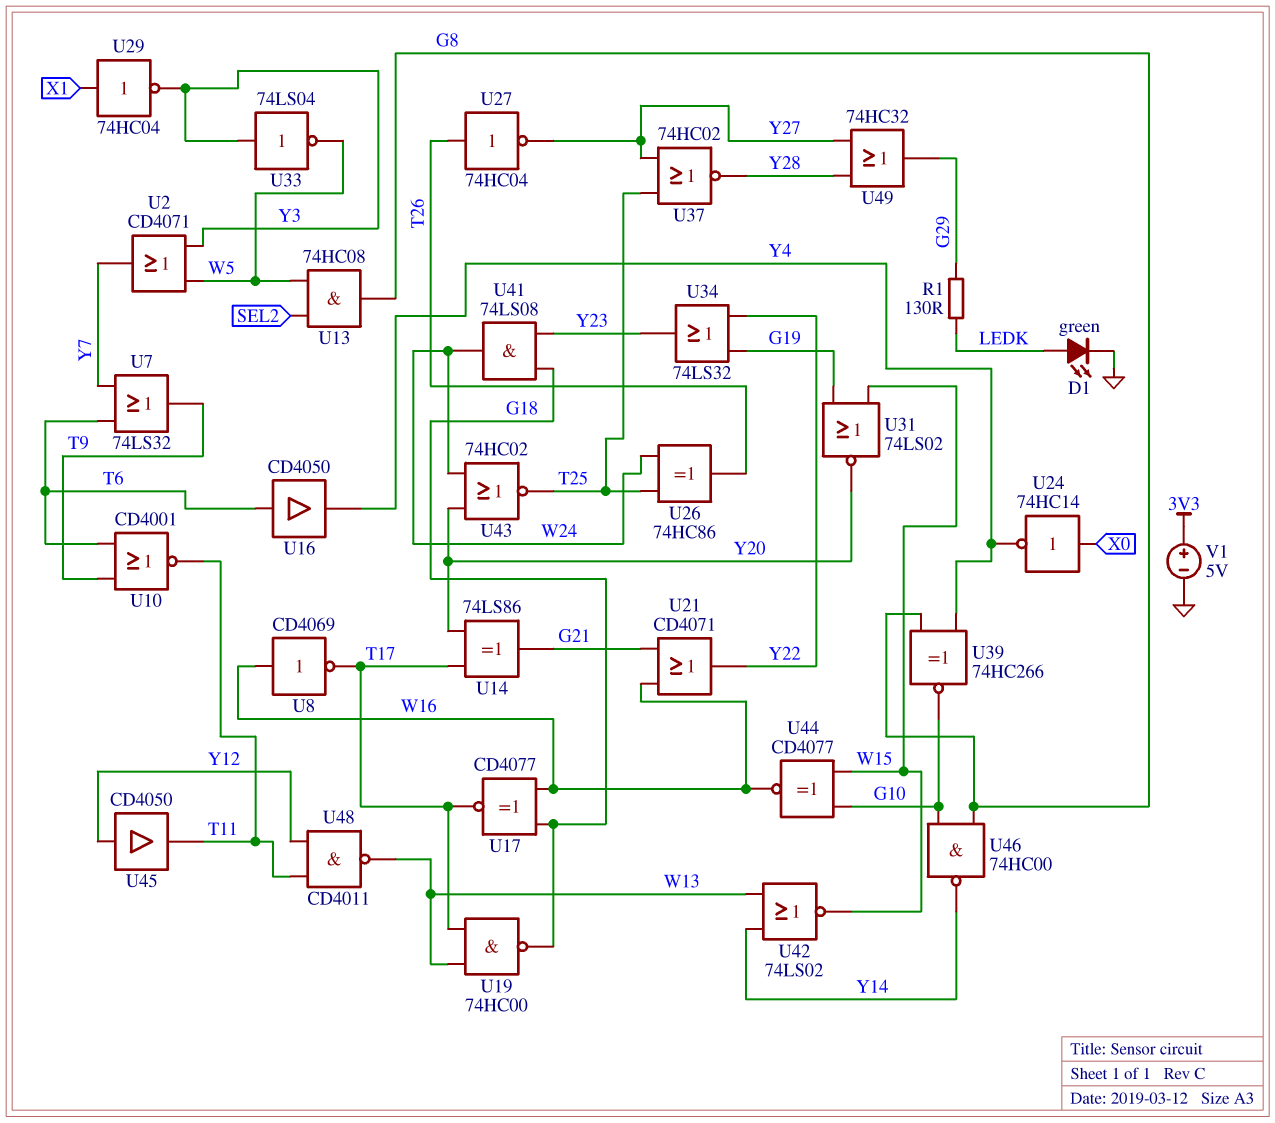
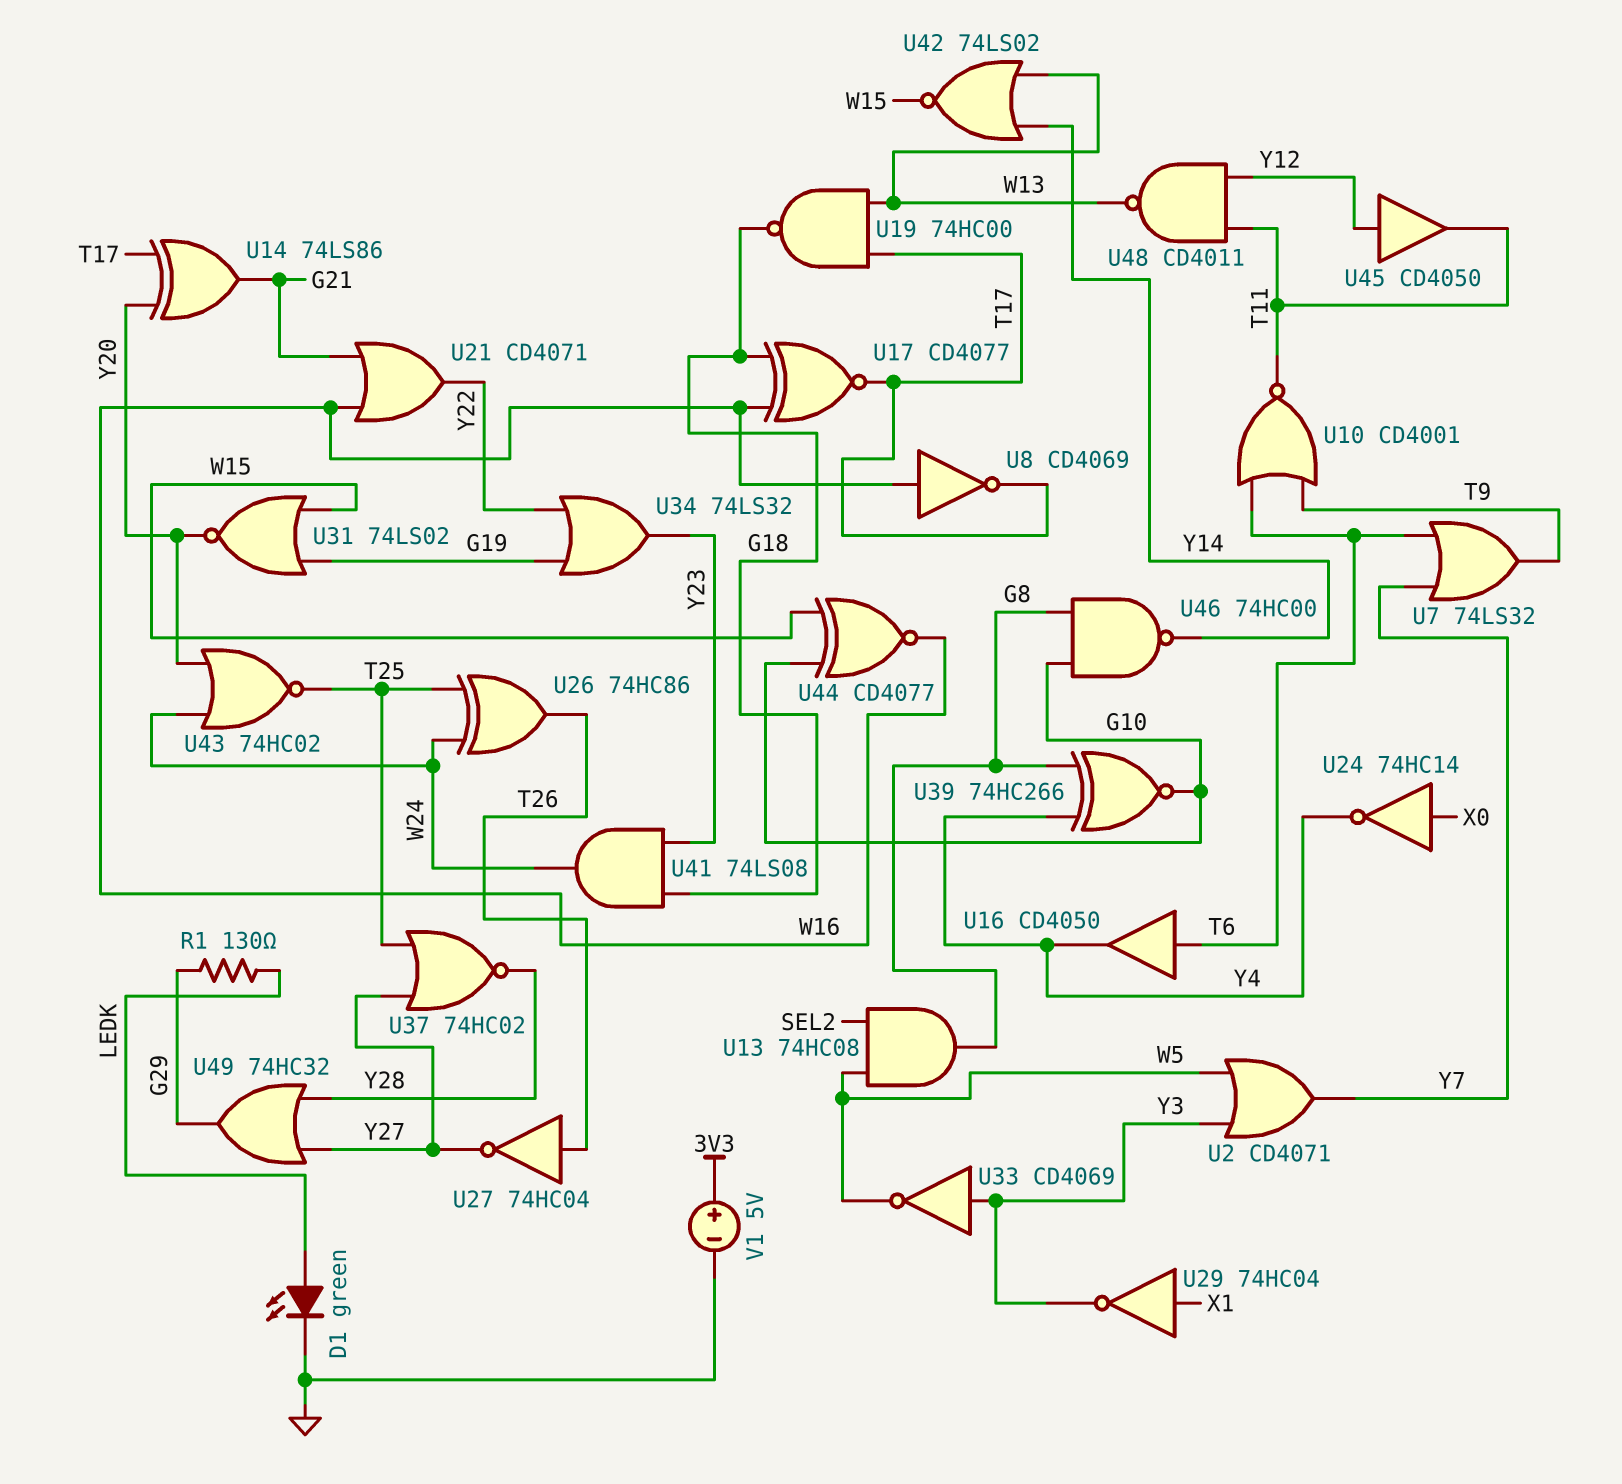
U33: NOT 74LS04 (in Y3, out W5) -> NOT CD4069 (in Y3, out W5)

